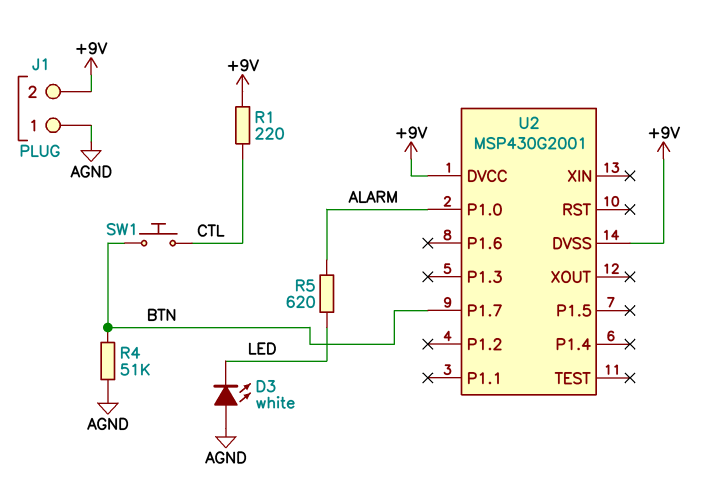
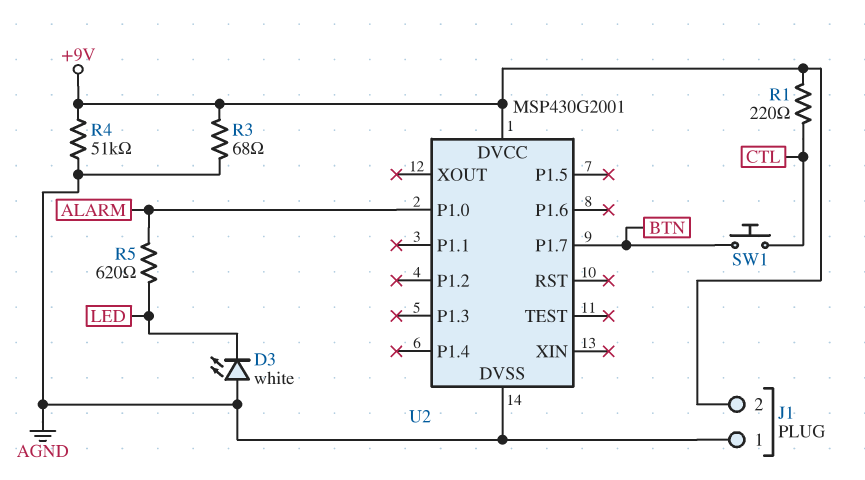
R3: none -> 68 (+9V, AGND)
R4: 51k (AGND, BTN) -> 51k (+9V, AGND)
U2 pin DVSS: +9V -> AGND

